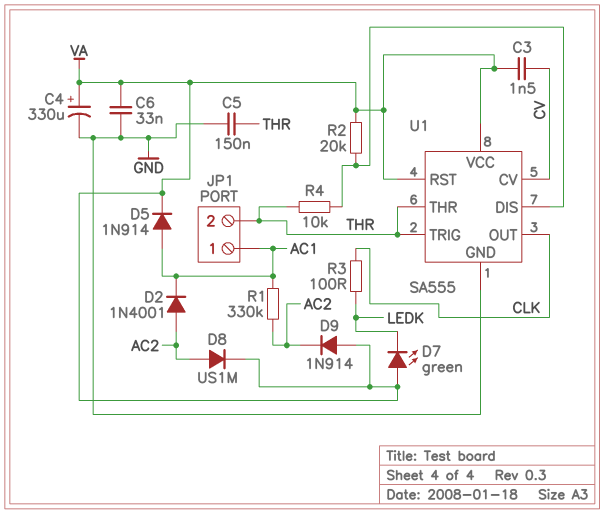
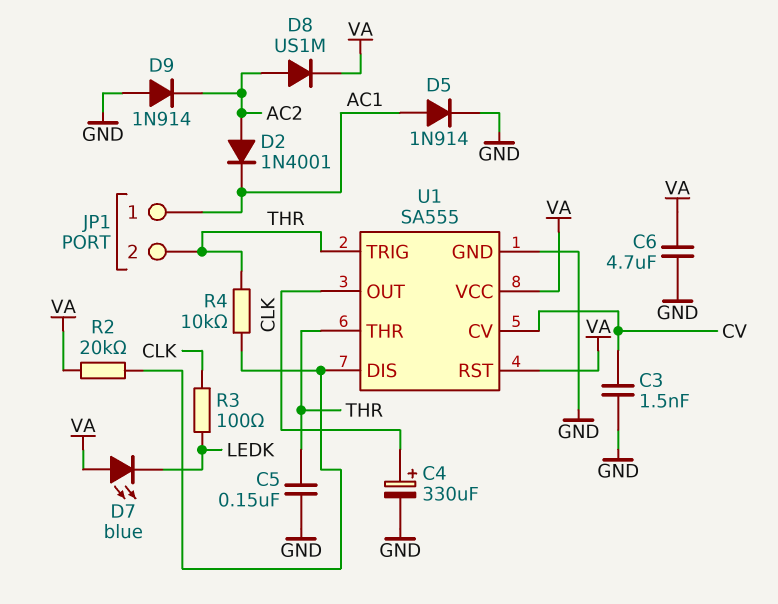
C3: 1.5nF (CV, VA) -> 1.5nF (CV, GND)
C4: 330uF (plus VA, minus GND) -> 330uF (plus CLK, minus GND)
C6: 33nF (GND, VA) -> 4.7uF (GND, VA)
D5: diode 1N914 (A AC1, K VA) -> diode 1N914 (A AC1, K GND)
D7: LED green (A VA, K LEDK) -> LED blue (A VA, K LEDK)
D9: diode 1N914 (A VA, K AC2) -> diode 1N914 (A GND, K AC2)
R1: 330k (AC1, AC2) -> none

